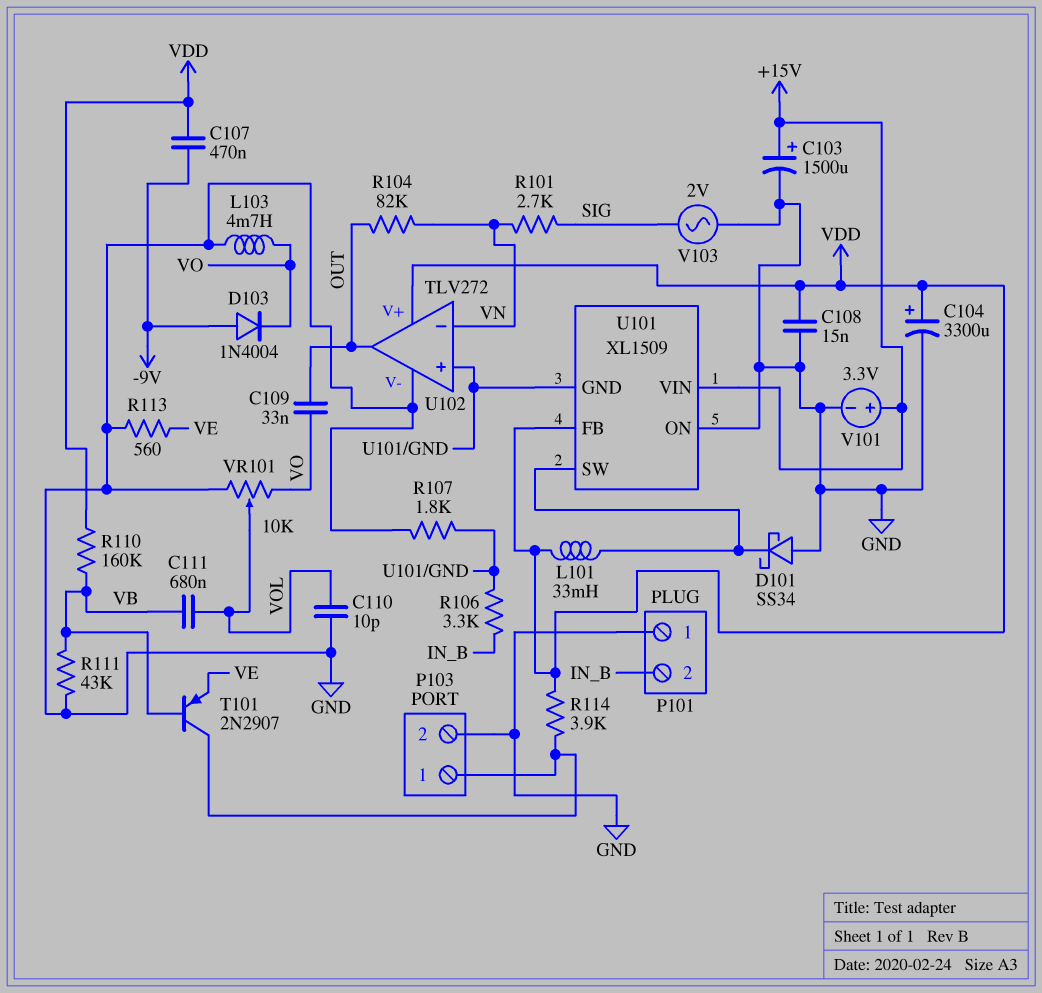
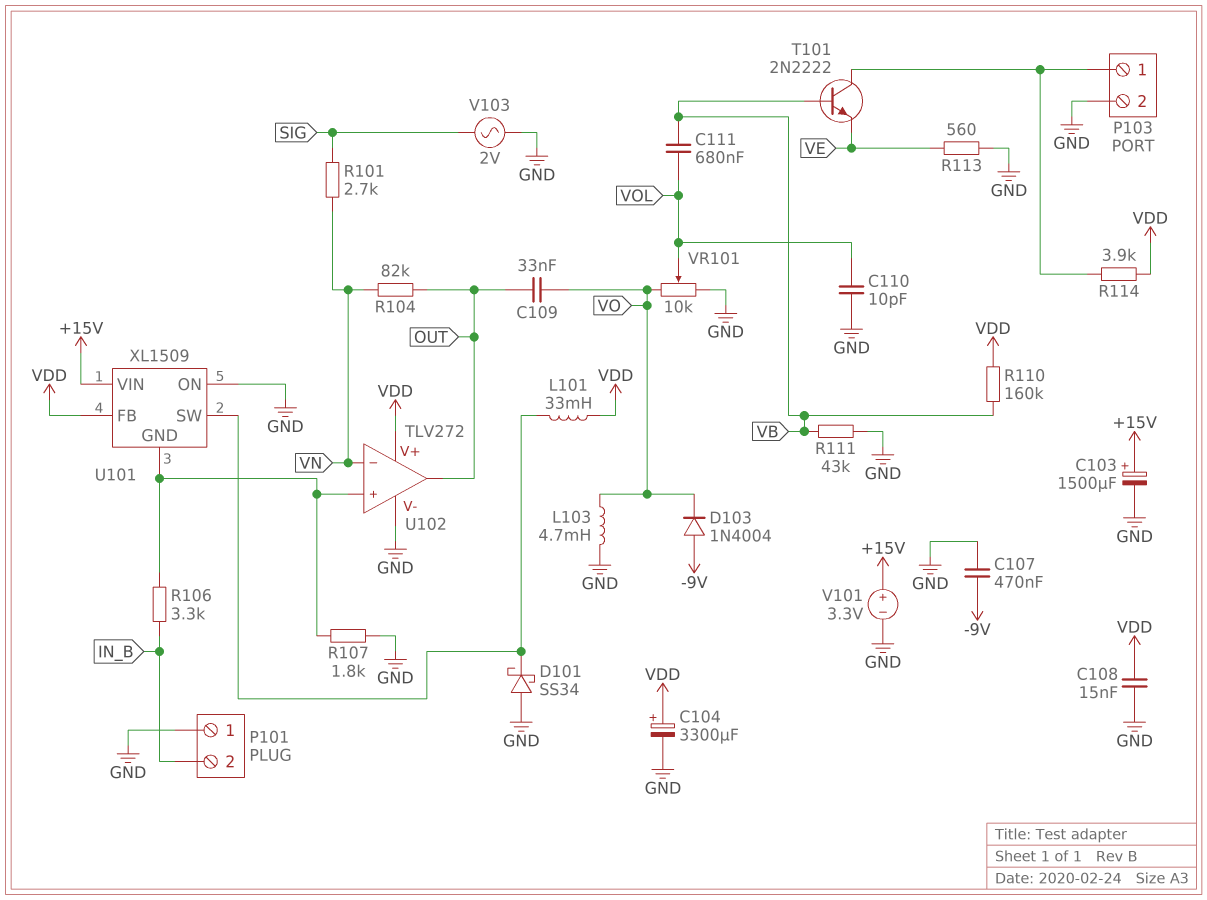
C107: 470nF (-9V, VDD) -> 470nF (-9V, GND)
T101: PNP 2N2907 (B VB, C P103/1, E VE) -> NPN 2N2222 (B VB, C P103/1, E VE)

